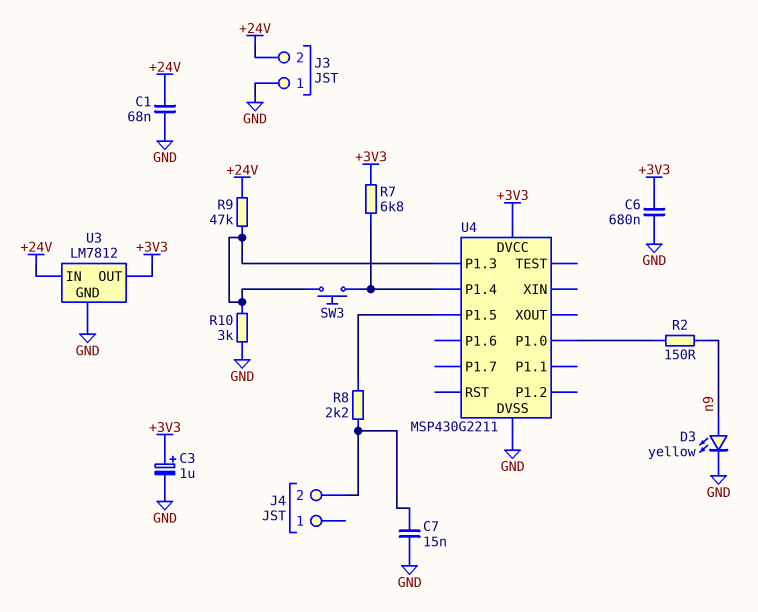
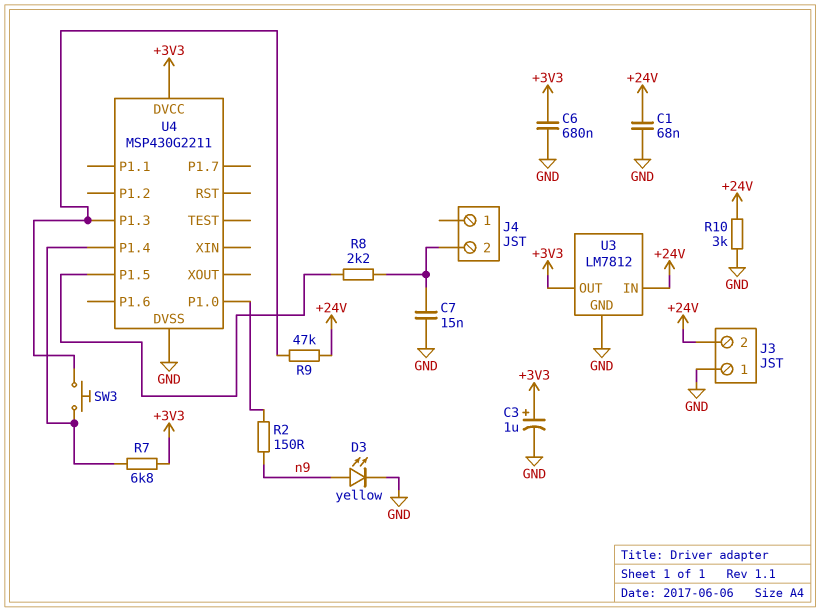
R10: 3k (GND, U4/P1.3) -> 3k (+24V, GND)

